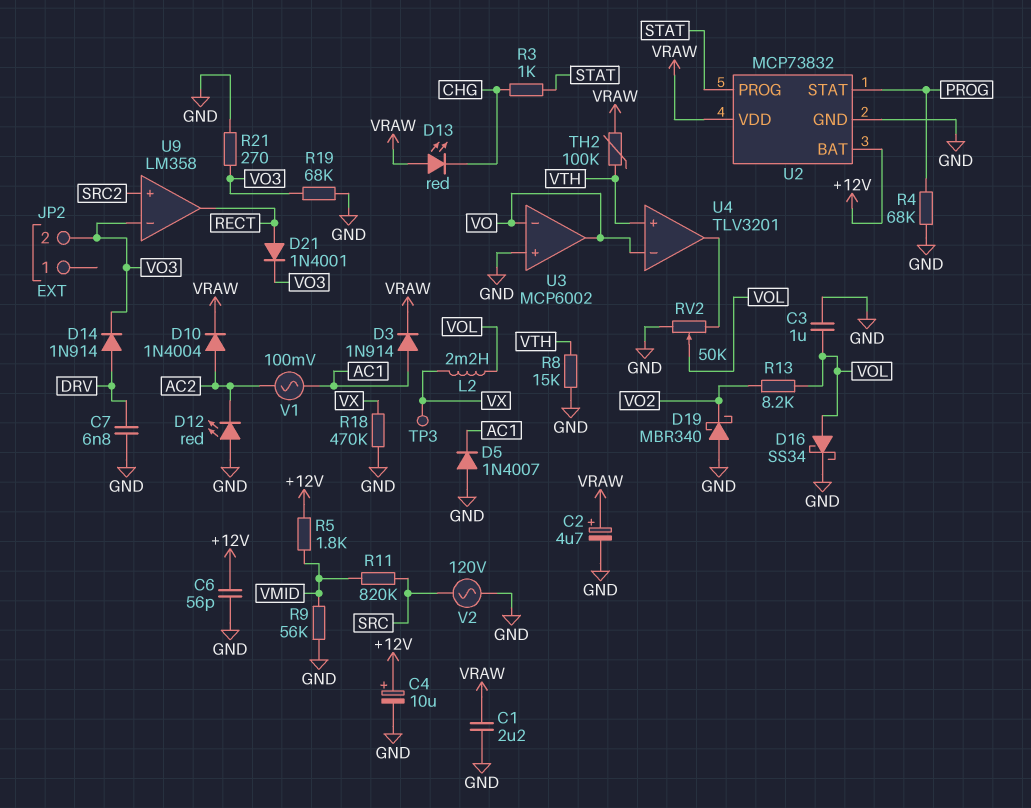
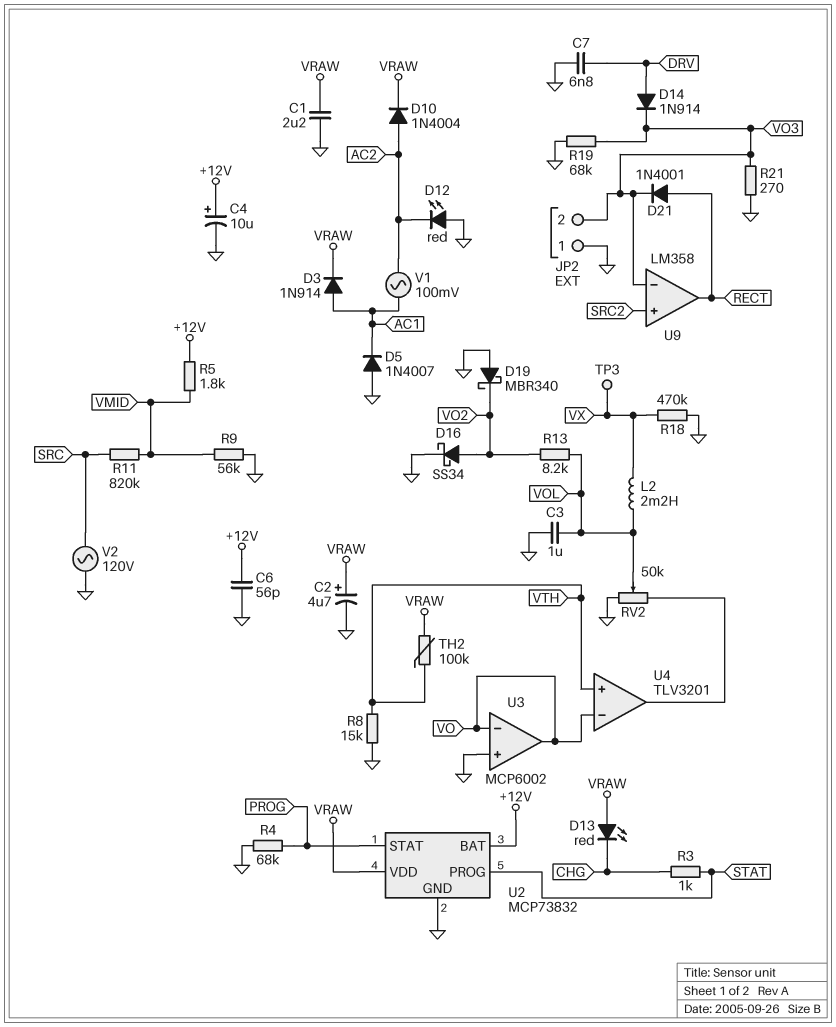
D16: schottky SS34 (A VOL, K GND) -> schottky SS34 (A VO2, K GND)
JP2 pin 1: none -> GND

